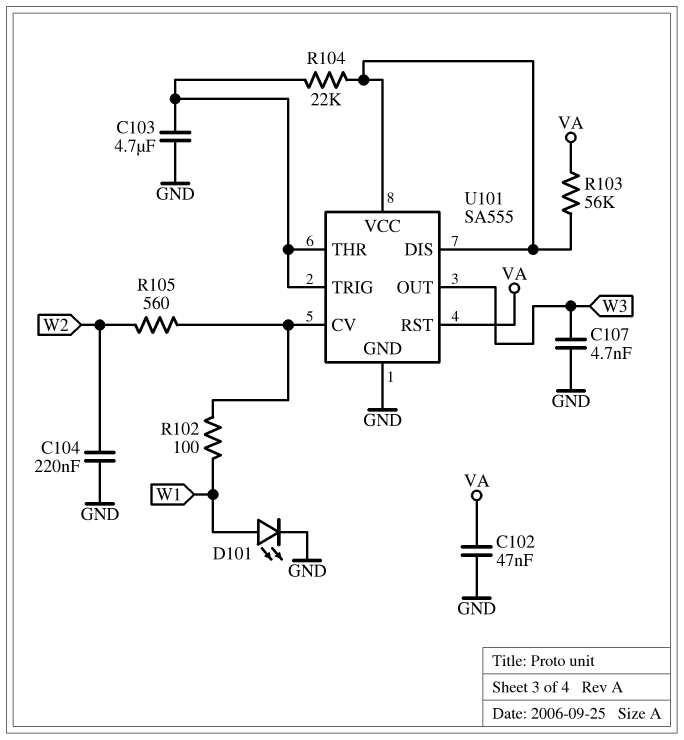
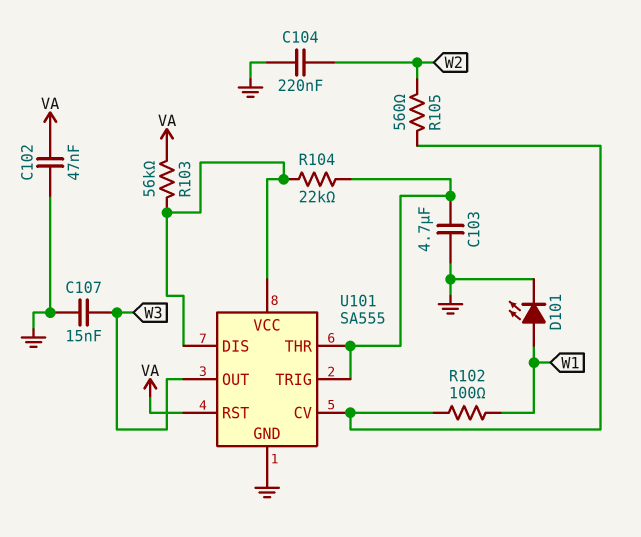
C107: 4.7nF (GND, W3) -> 15nF (GND, W3)

